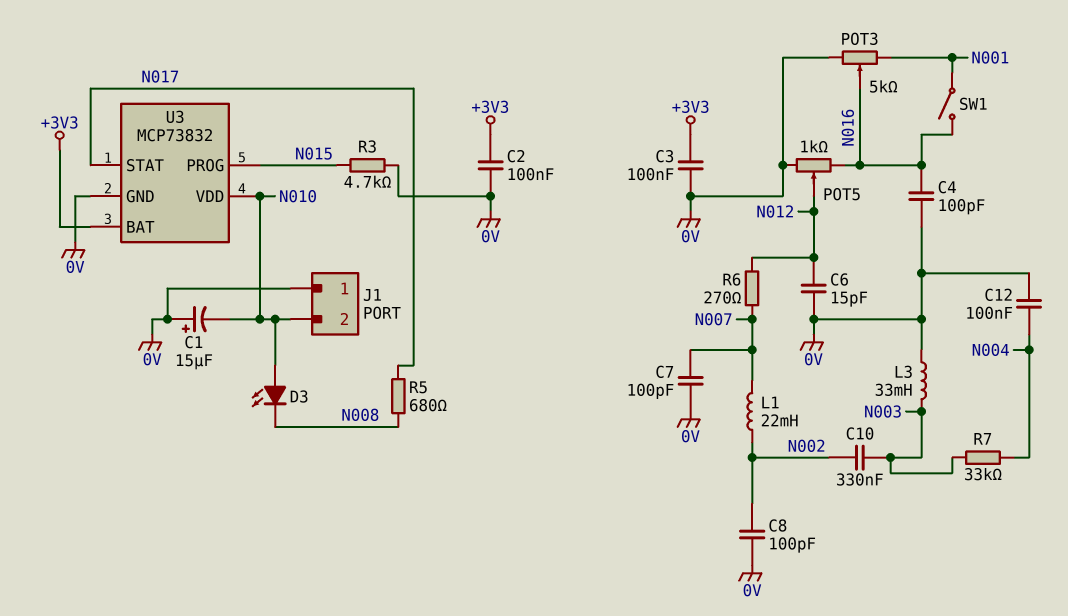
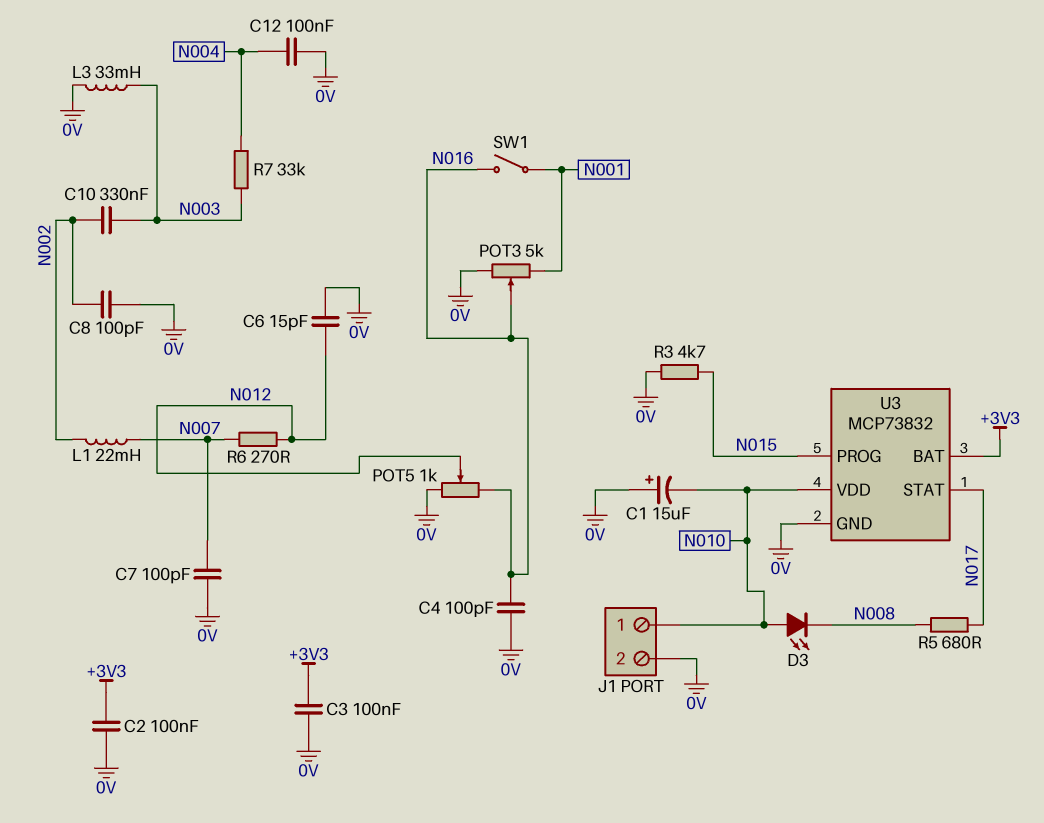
J1 pin 1: 0V -> N010
J1 pin 2: N010 -> 0V

